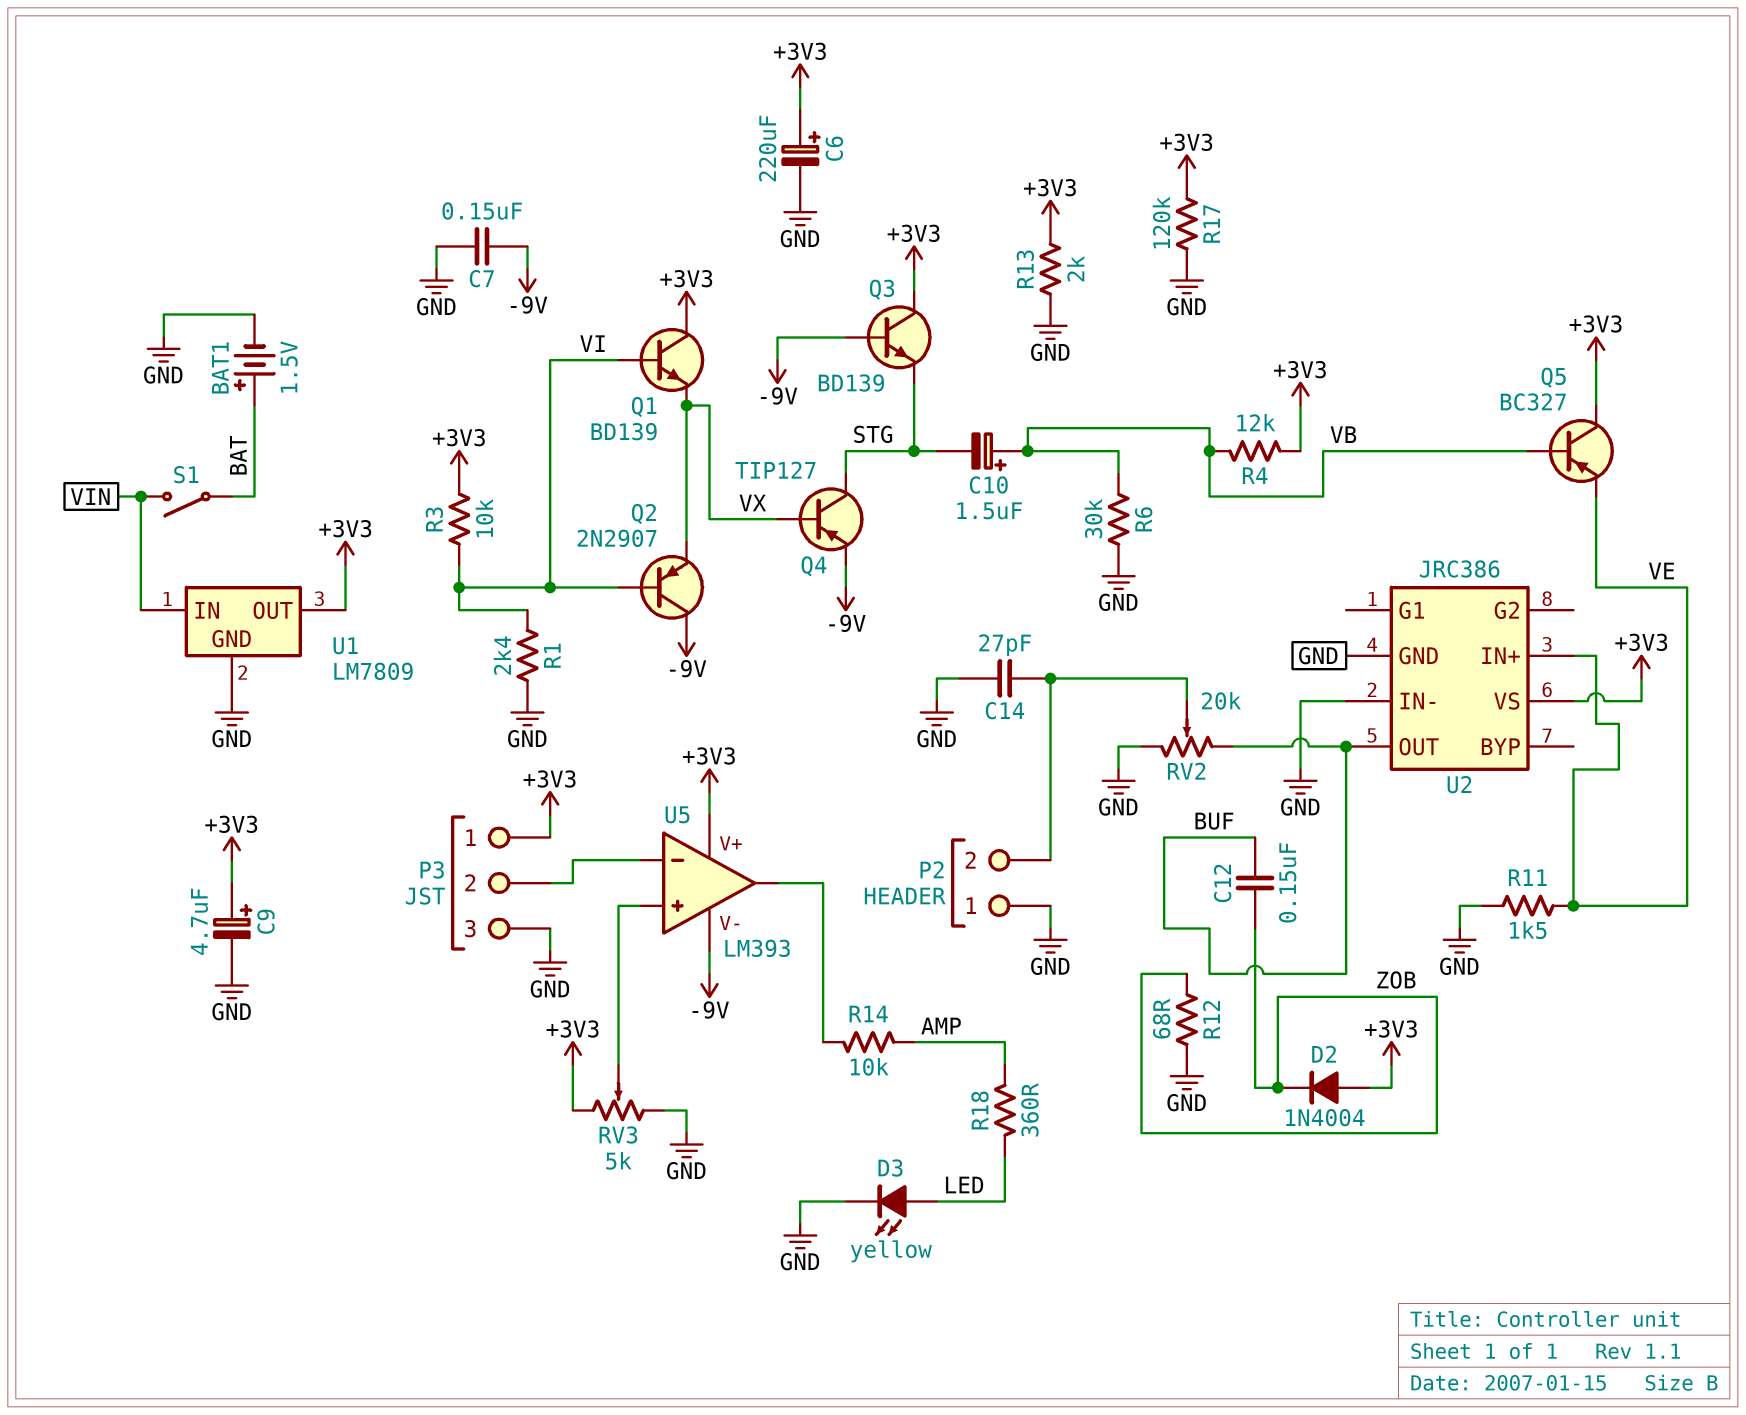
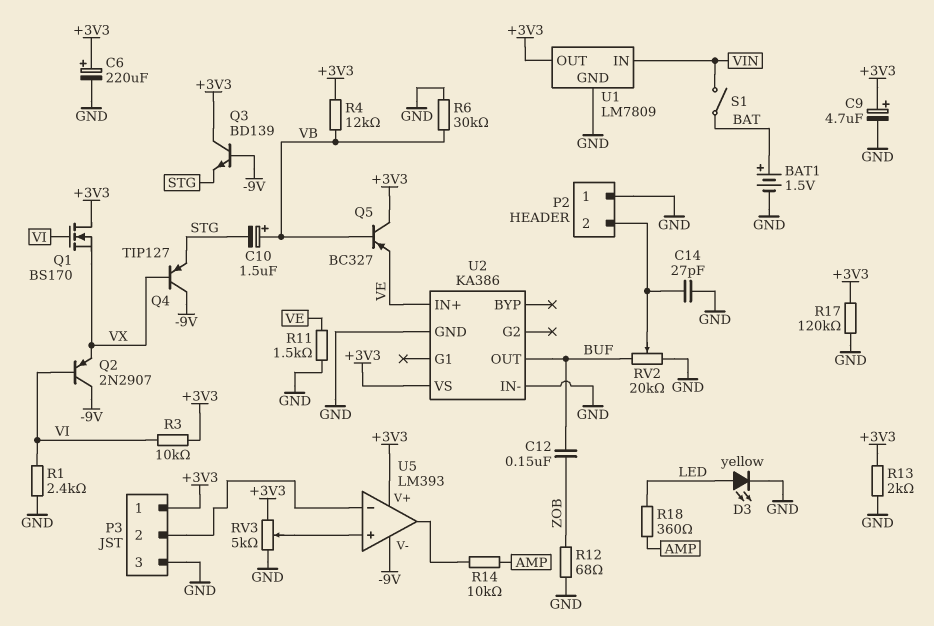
C7: 150nF (-9V, GND) -> none
D2: diode 1N4004 (A +3V3, K ZOB) -> none
Q1: NPN BD139 (B VI, C +3V3, E VX) -> NMOS BS170 (G VI, D +3V3, S VX)
Q4: PNP TIP127 (B VX, C STG, E -9V) -> PNP TIP127 (B VX, C -9V, E STG)
U2: JRC386 -> KA386

